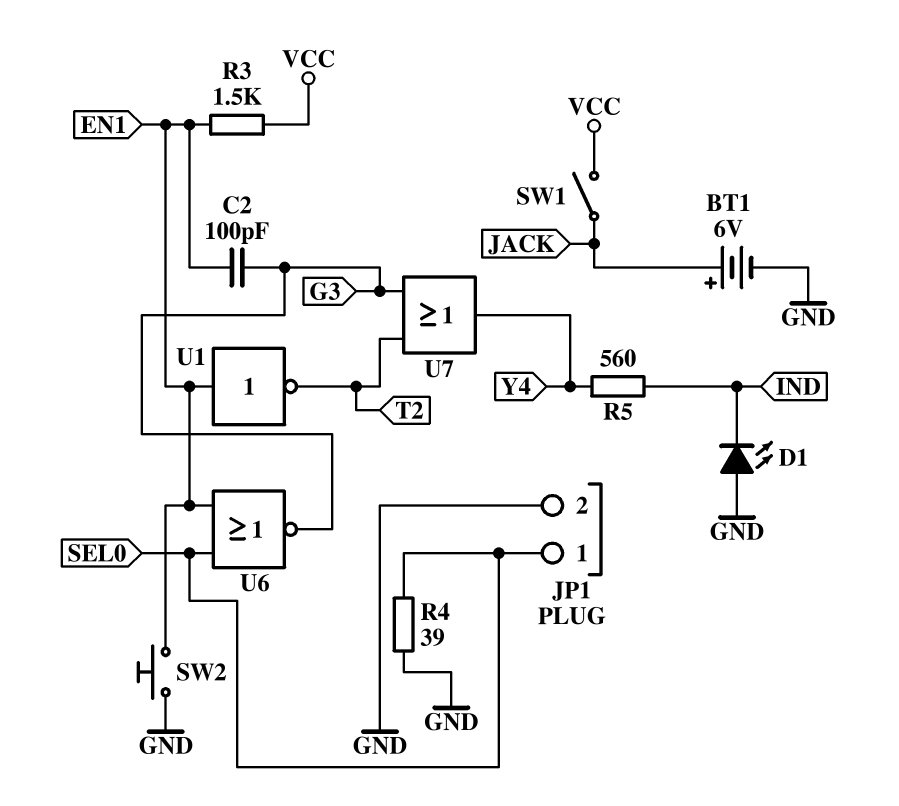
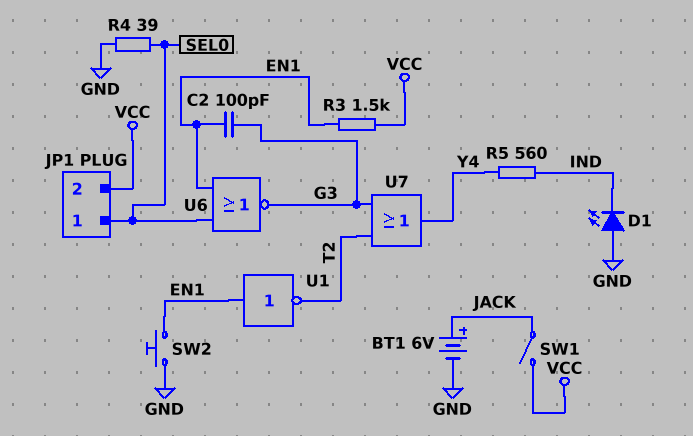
JP1 pin 2: GND -> VCC

